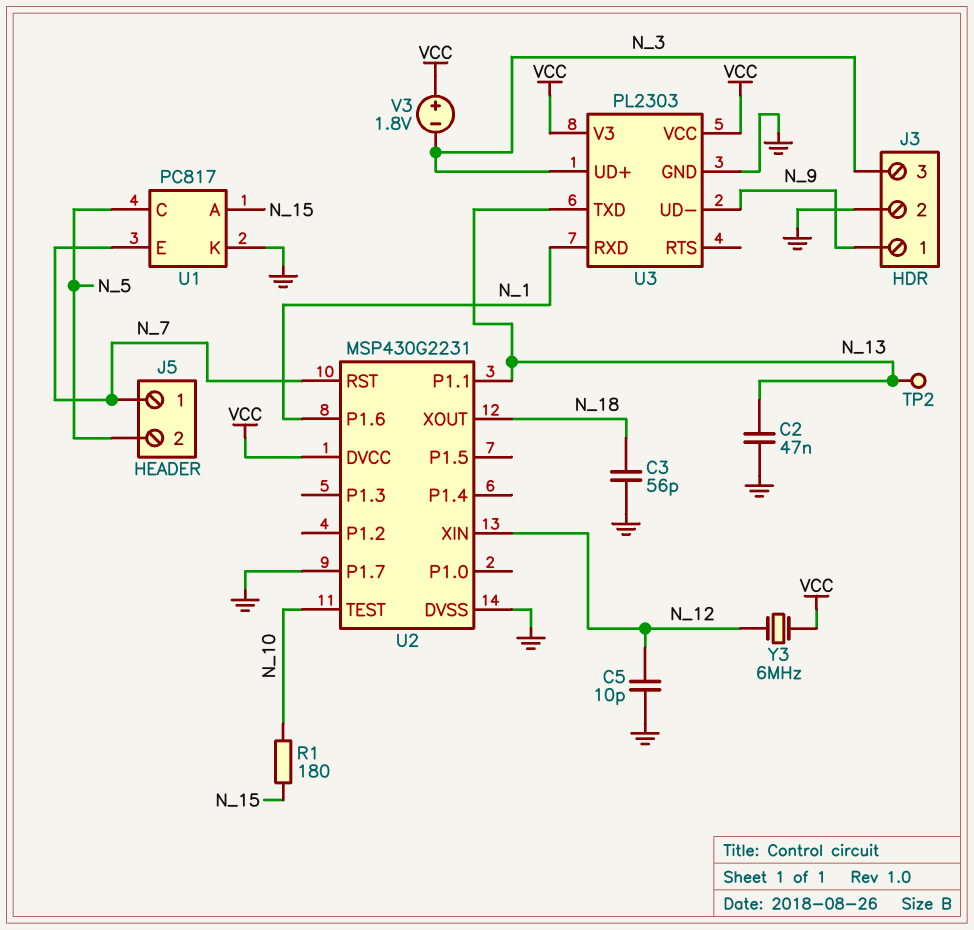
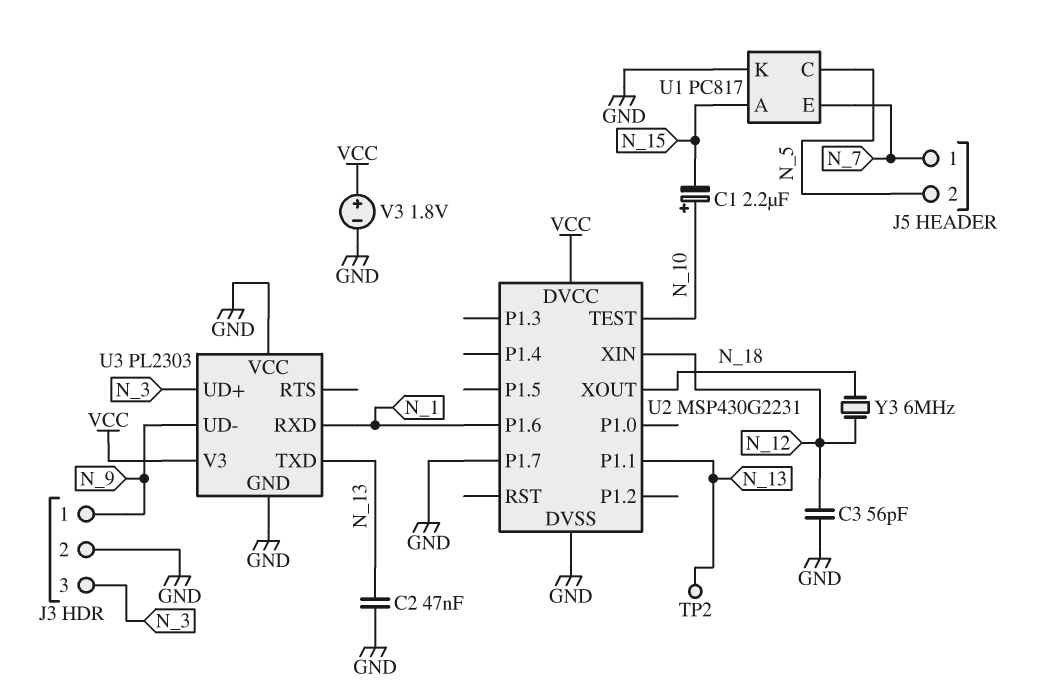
C1: none -> 2.2uF (plus N_10, minus N_15)
C3: 56pF (GND, N_18) -> 56pF (GND, N_12)
C5: 10pF (GND, N_12) -> none
R1: 180 (N_10, N_15) -> none
U2 pin RST: N_7 -> none
U3 pin VCC: VCC -> GND
V3: 1.8V (plus VCC, minus N_3) -> 1.8V (plus VCC, minus GND)
Y3: 6MHz (N_12, VCC) -> 6MHz (N_12, N_18)

